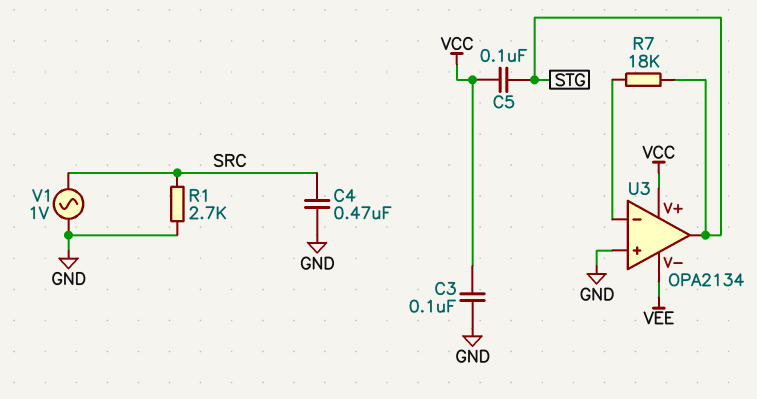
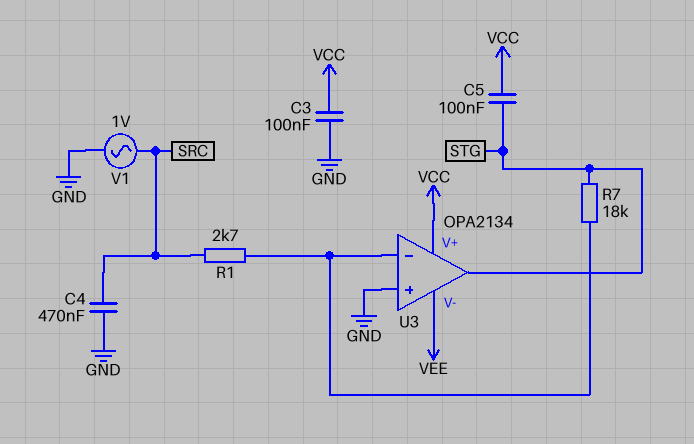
R1: 2.7k (GND, SRC) -> 2.7k (SRC, U3/in-)

